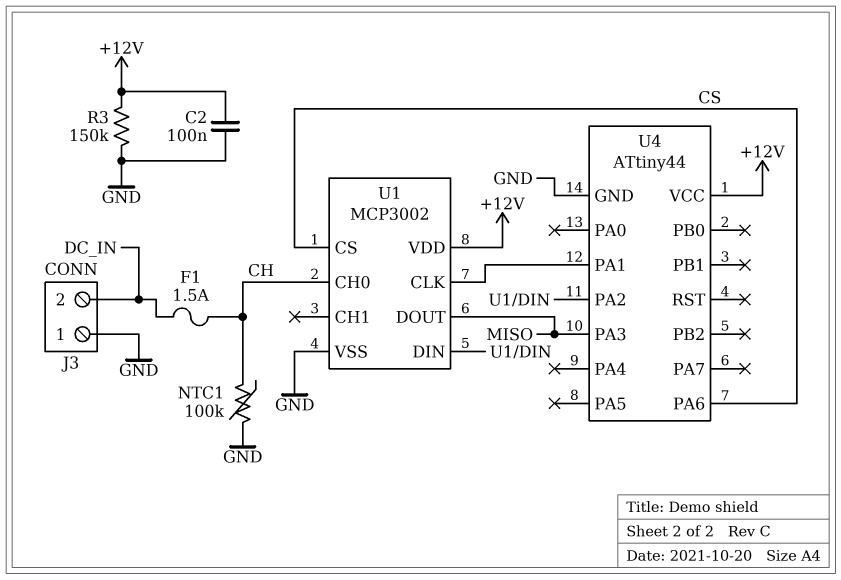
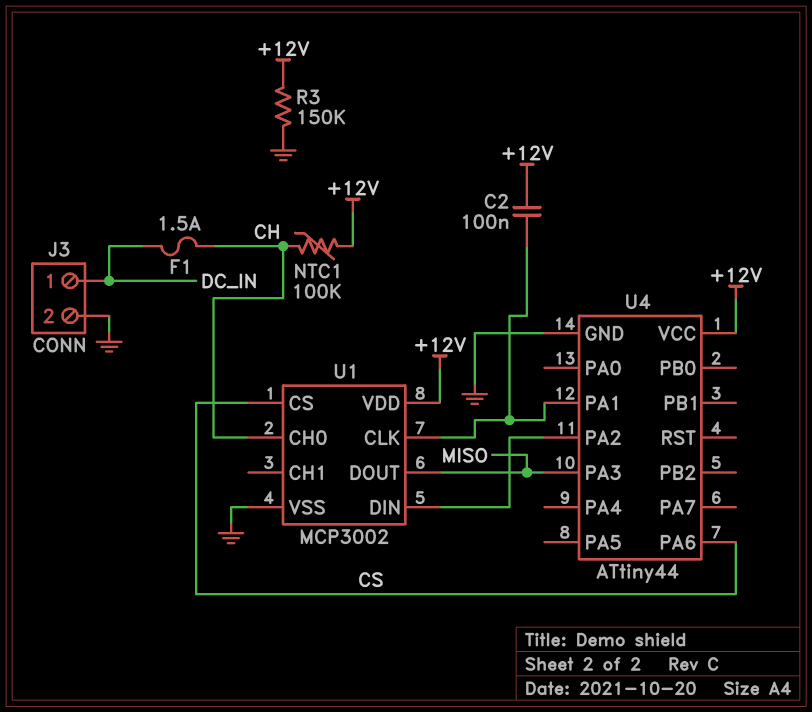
C2: 100nF (+12V, GND) -> 100nF (+12V, U1/CLK)
J3 pin 1: GND -> DC_IN
J3 pin 2: DC_IN -> GND
NTC1: 100k (CH, GND) -> 100k (+12V, CH)

